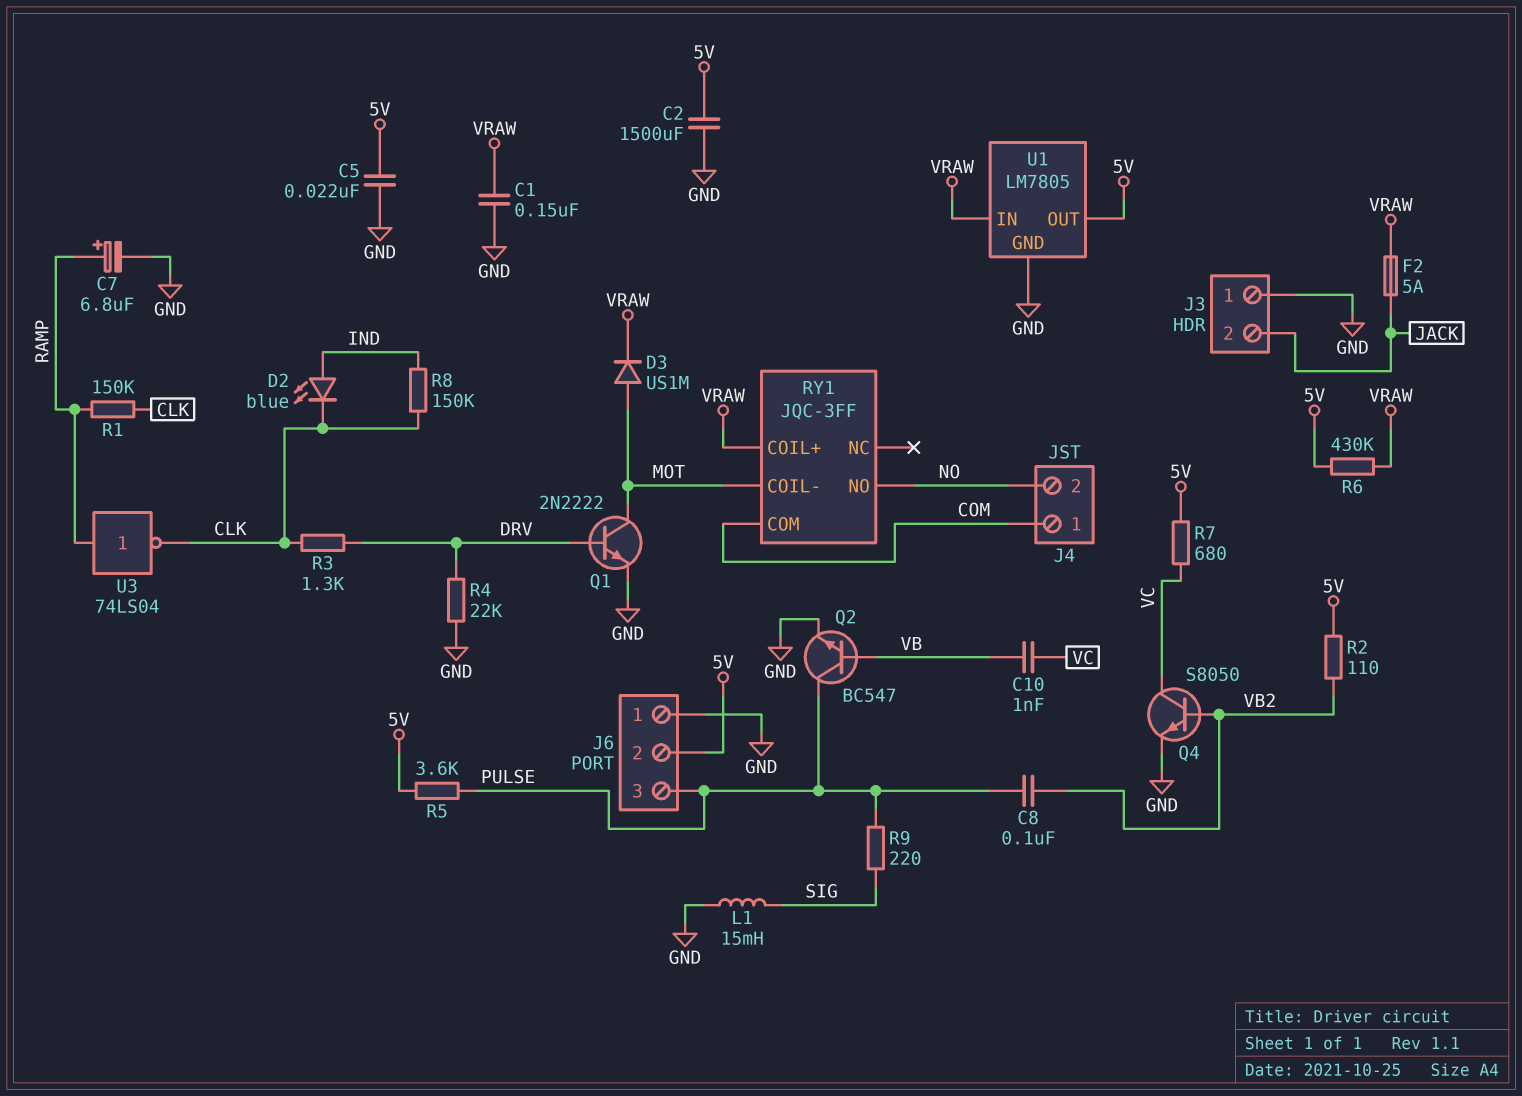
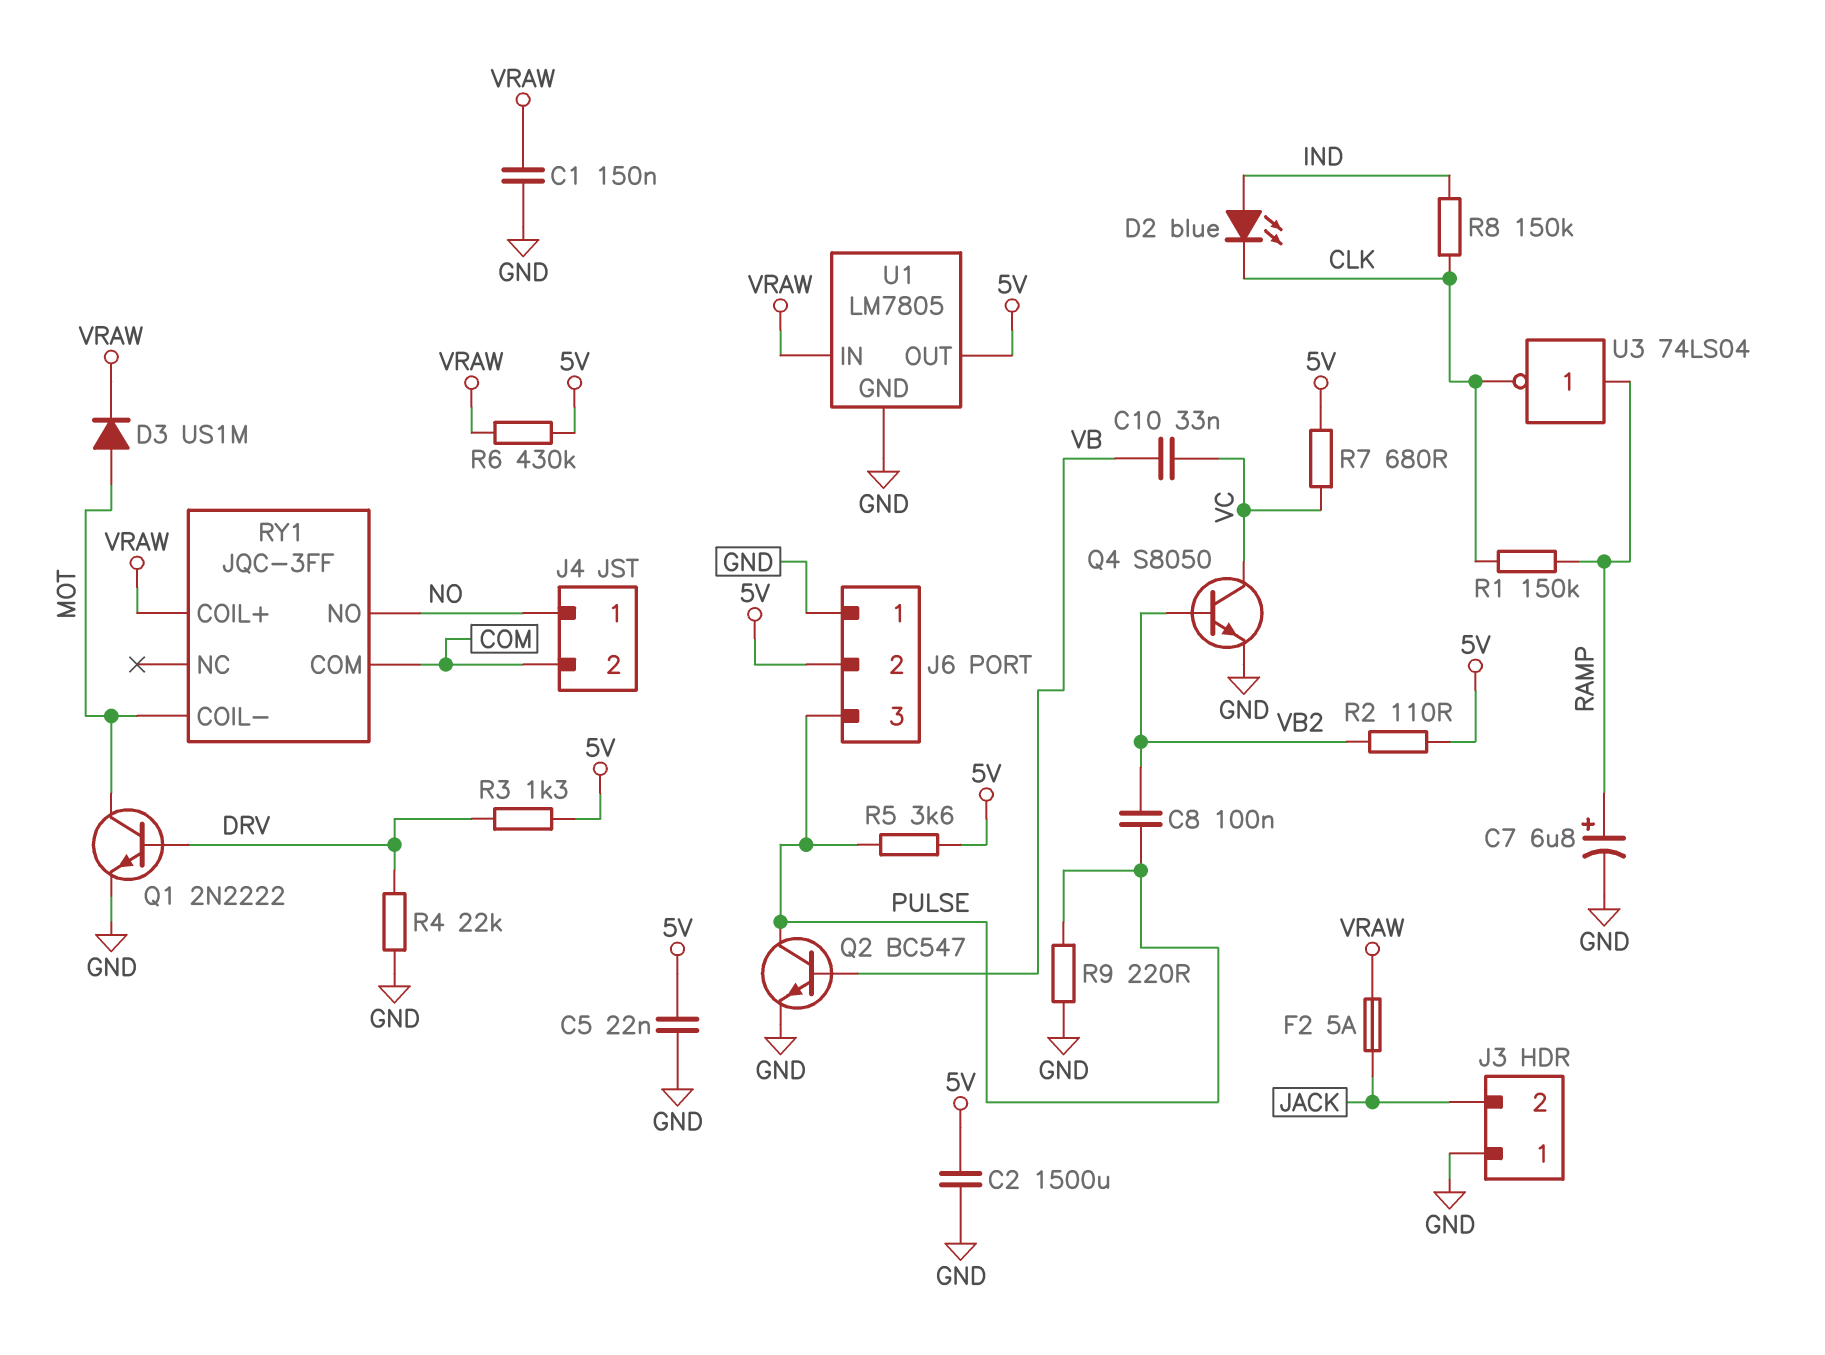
C10: 1nF (VB, VC) -> 33nF (VB, VC)
J4 pin 1: COM -> NO
J4 pin 2: NO -> COM
L1: 15mH (GND, SIG) -> none
R3: 1.3k (CLK, DRV) -> 1.3k (5V, DRV)
R9: 220 (PULSE, SIG) -> 220 (GND, PULSE)

